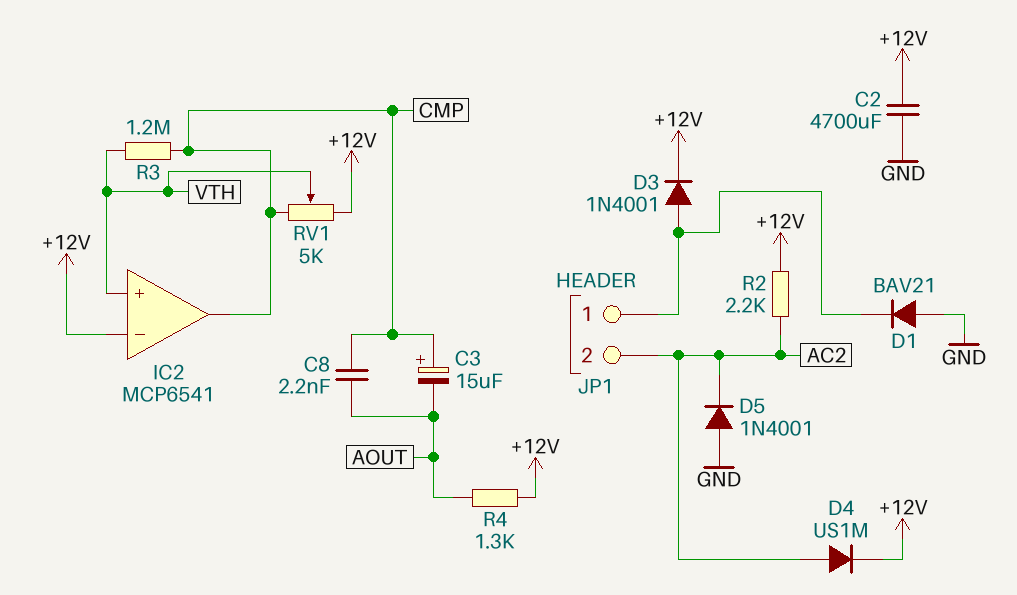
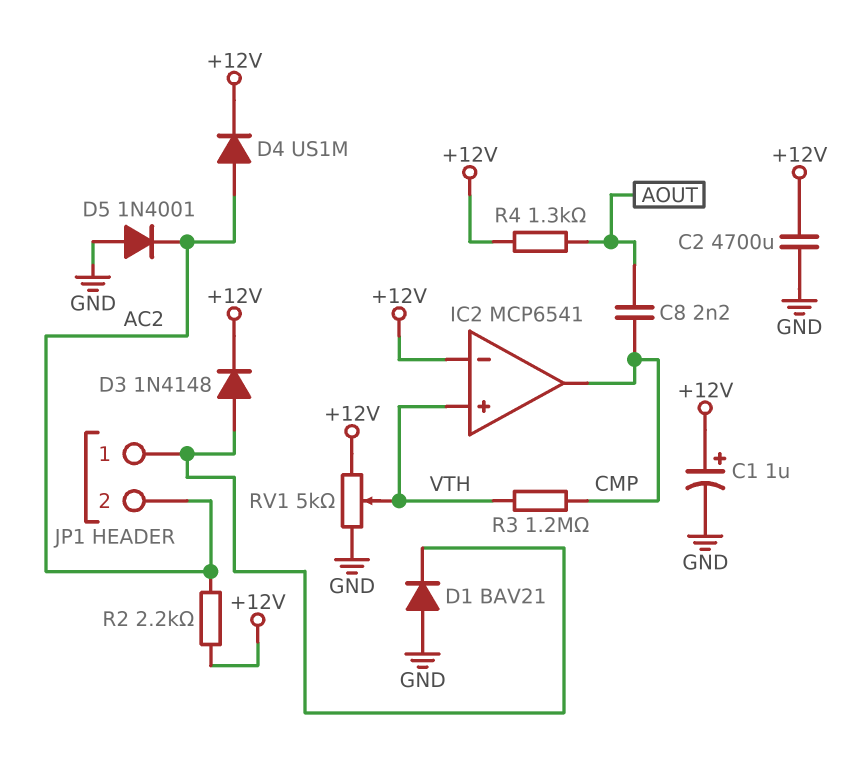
C1: none -> 1uF (plus +12V, minus GND)
C3: 15uF (plus CMP, minus AOUT) -> none
D3: diode 1N4001 (A JP1/1, K +12V) -> diode 1N4148 (A JP1/1, K +12V)
RV1: 5k (+12V, CMP, wiper VTH) -> 5k (+12V, GND, wiper VTH)

